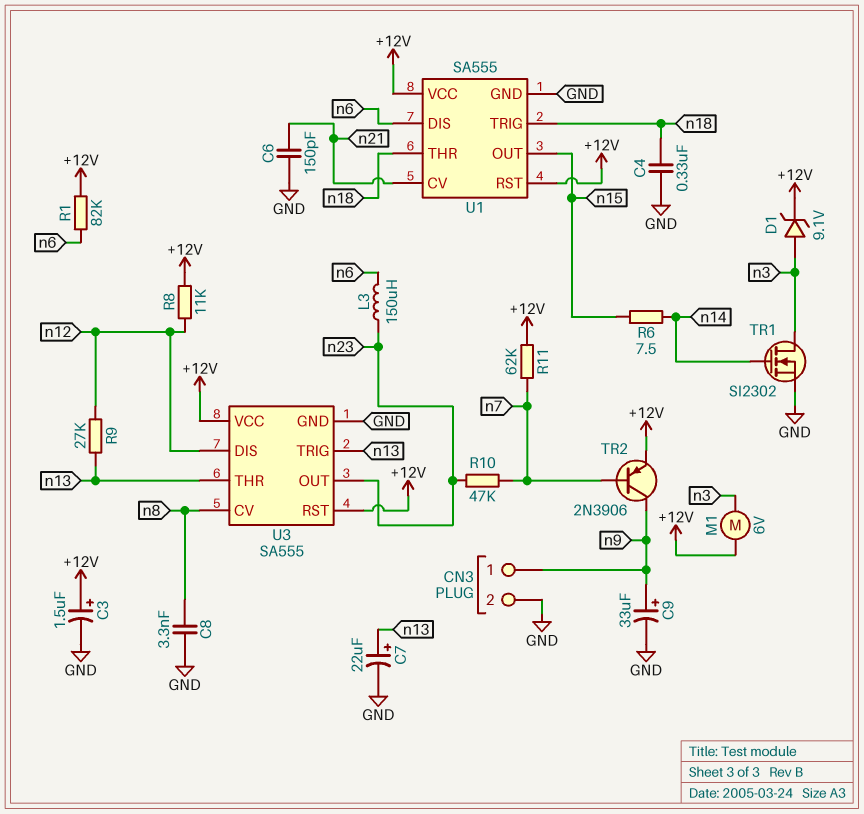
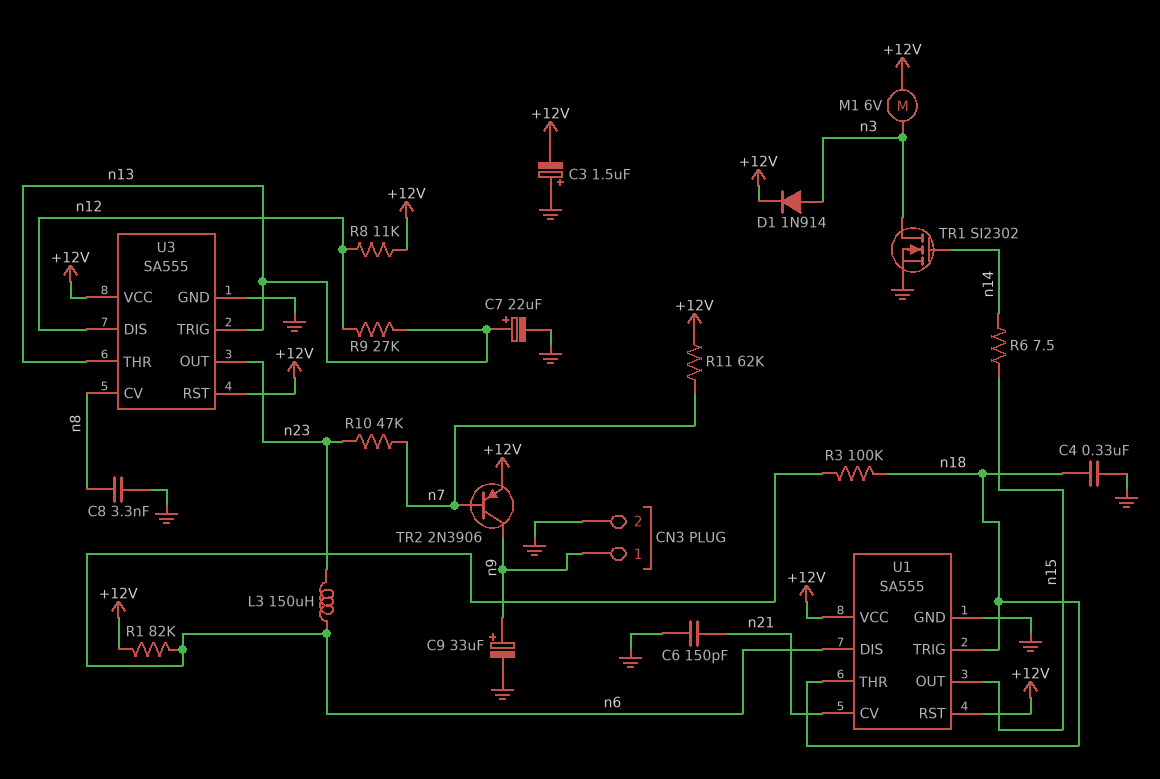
C3: 1.5uF (plus +12V, minus GND) -> 1.5uF (plus GND, minus +12V)
D1: zener 9.1V (A n3, K +12V) -> diode 1N914 (A n3, K +12V)
R3: none -> 100k (n6, n18)

